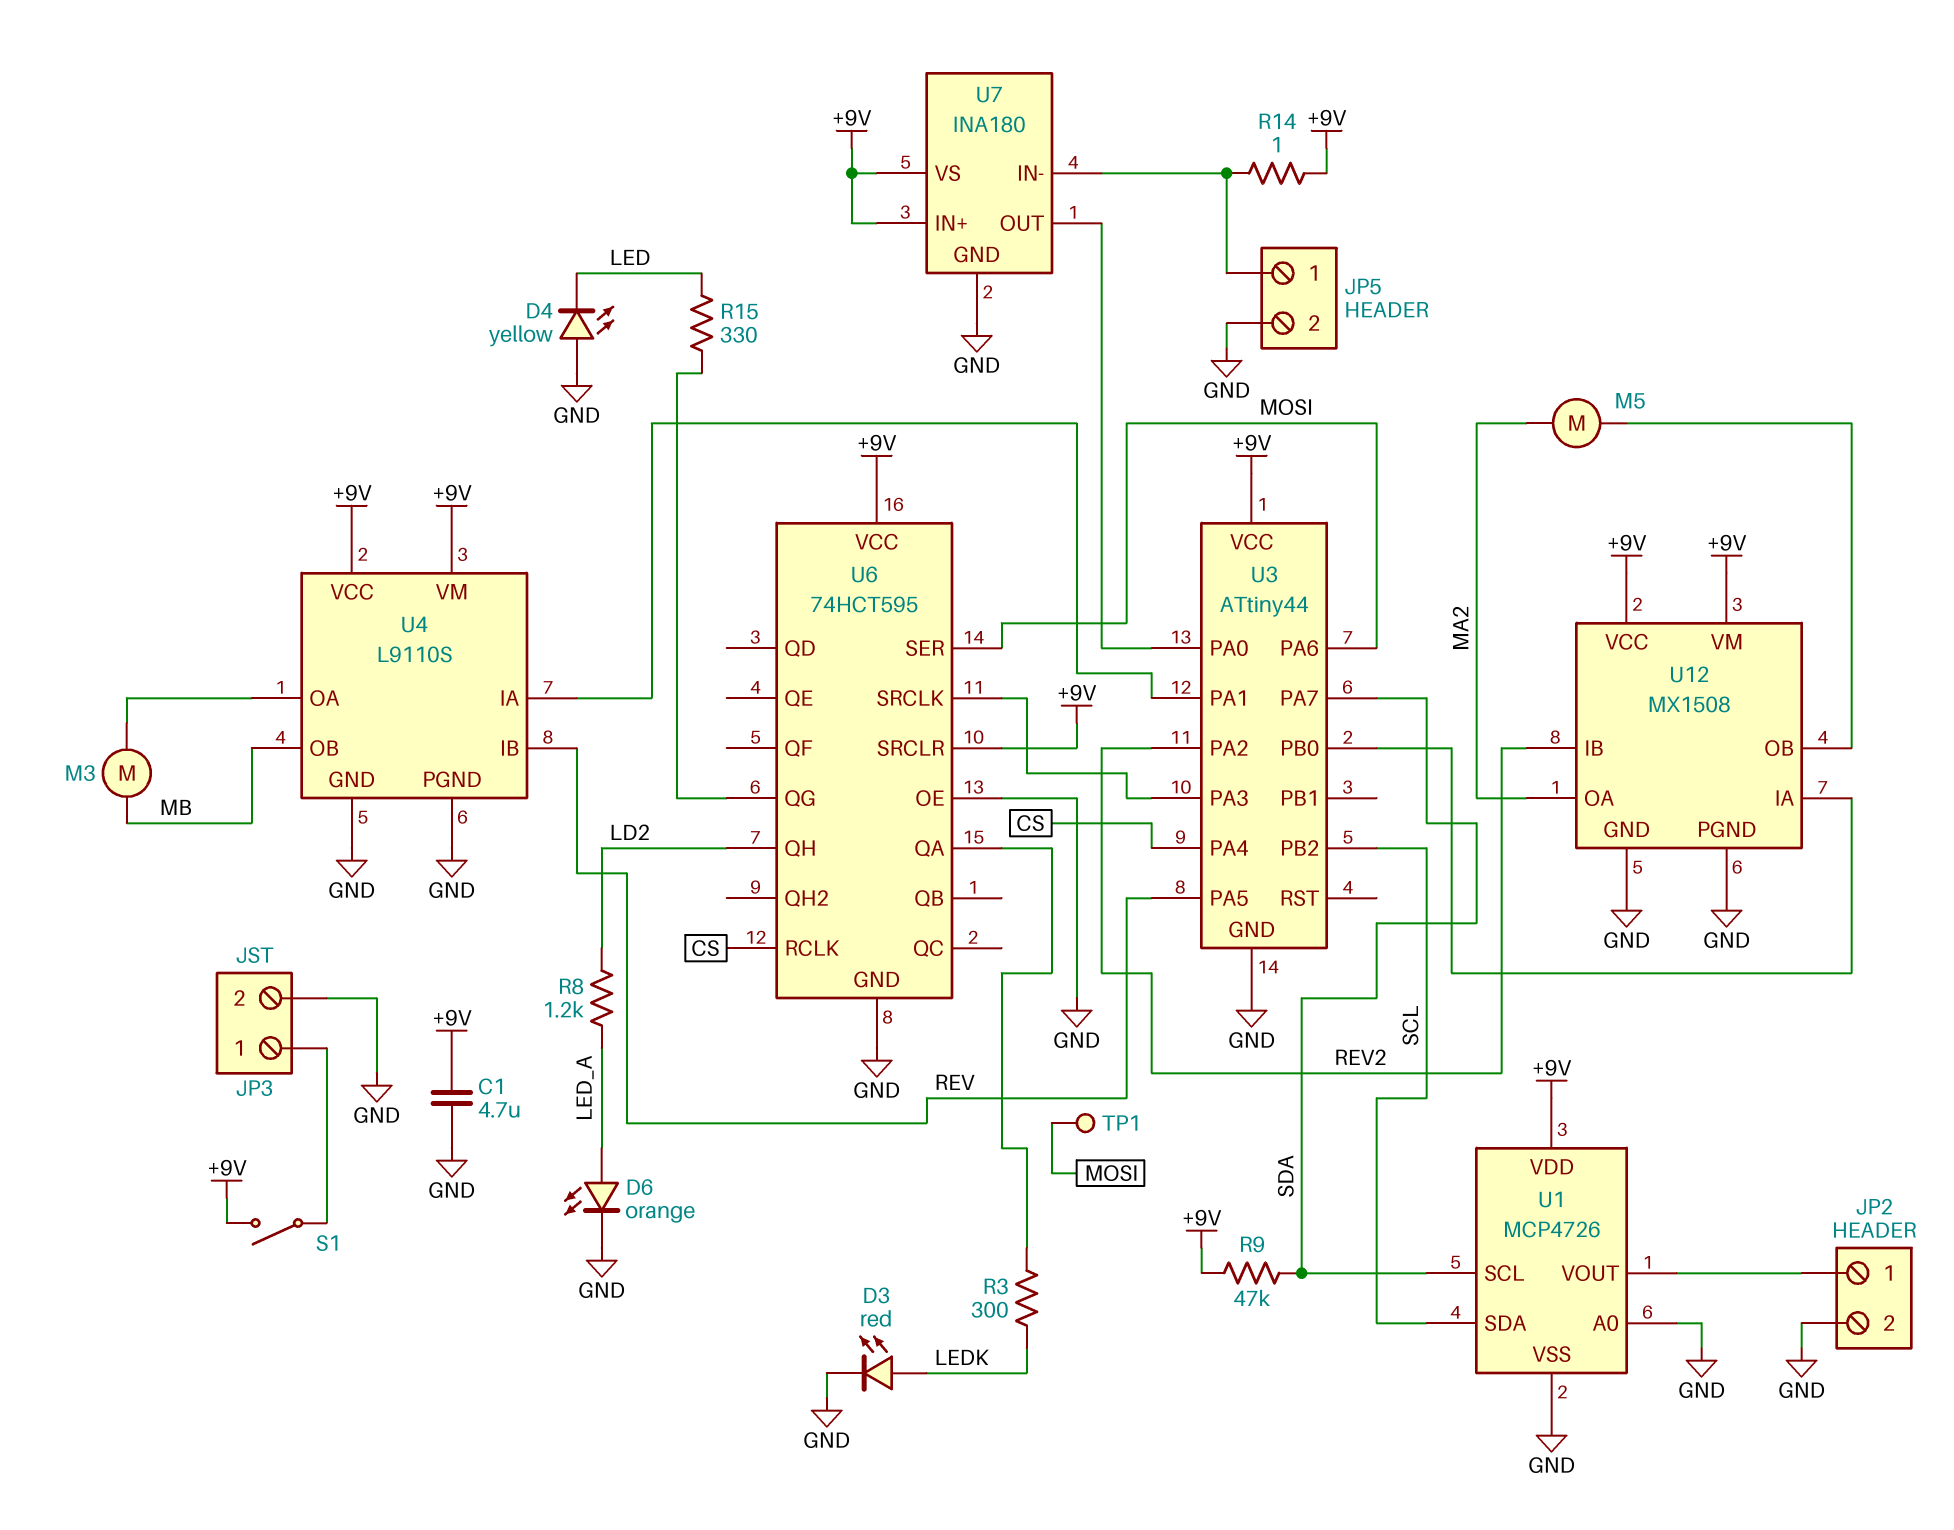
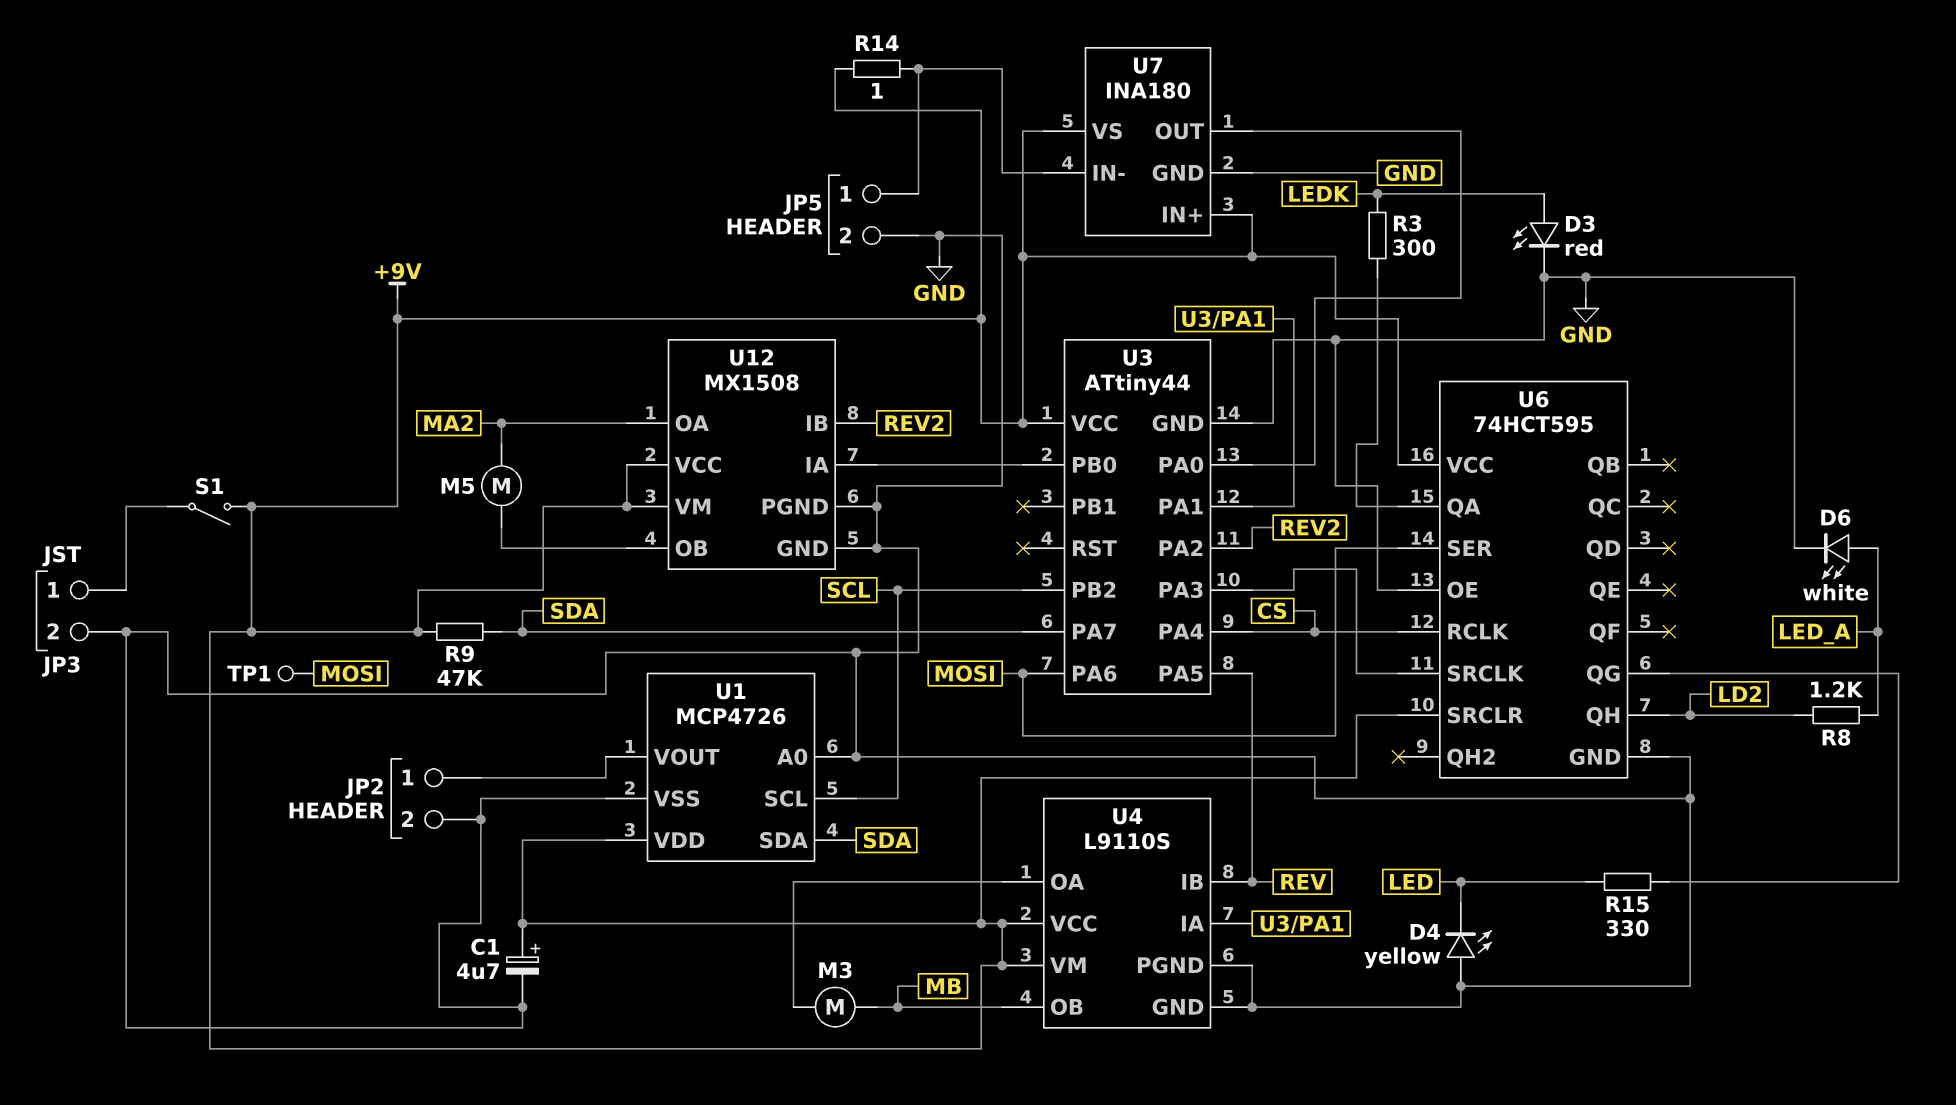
C1: 4.7uF (+9V, GND) -> 4.7uF (plus +9V, minus GND)
D6: LED orange (A LED_A, K GND) -> LED white (A LED_A, K GND)
U1 pin SCL: SDA -> SCL
U1 pin SDA: SCL -> SDA

